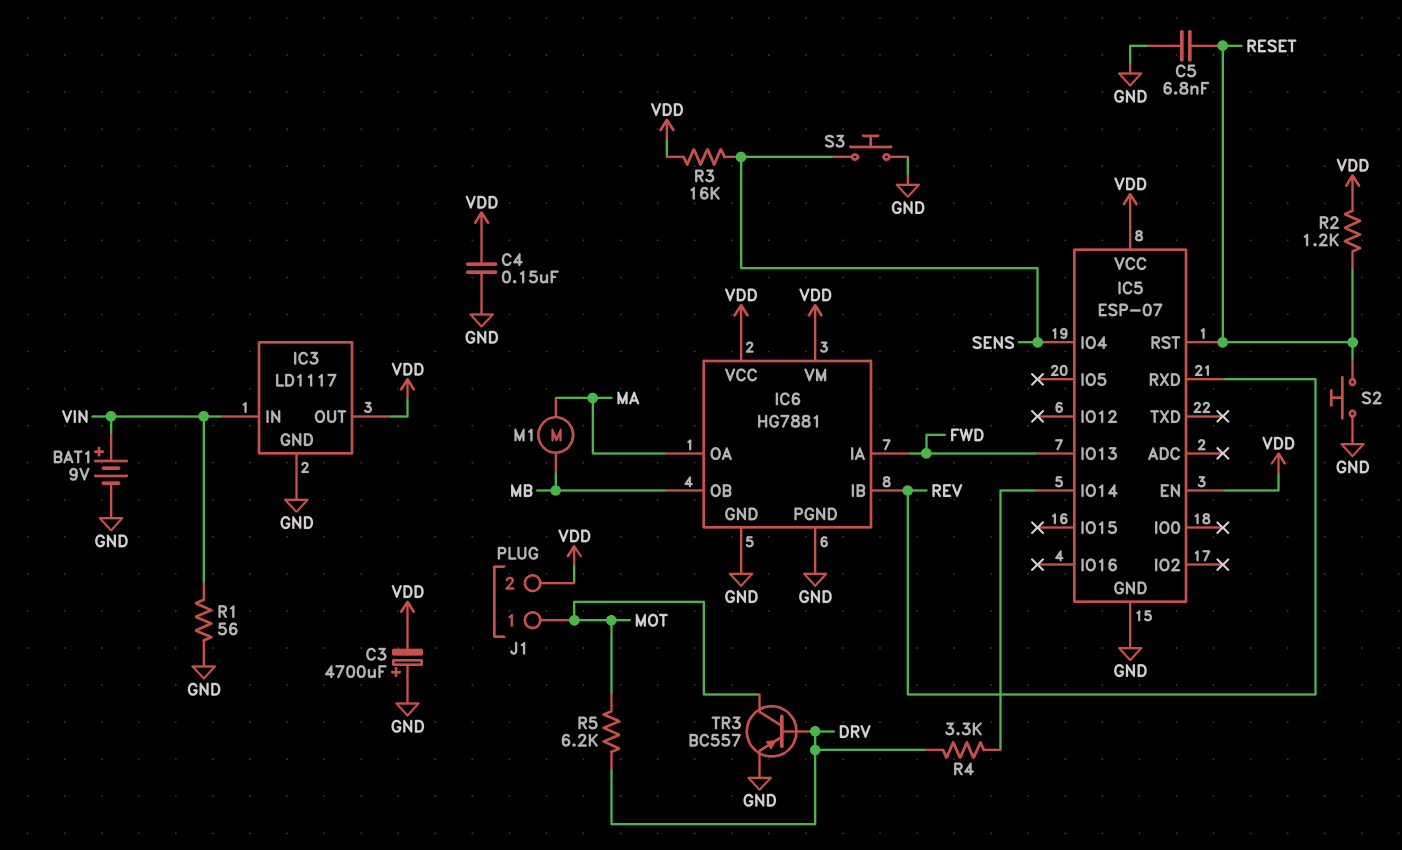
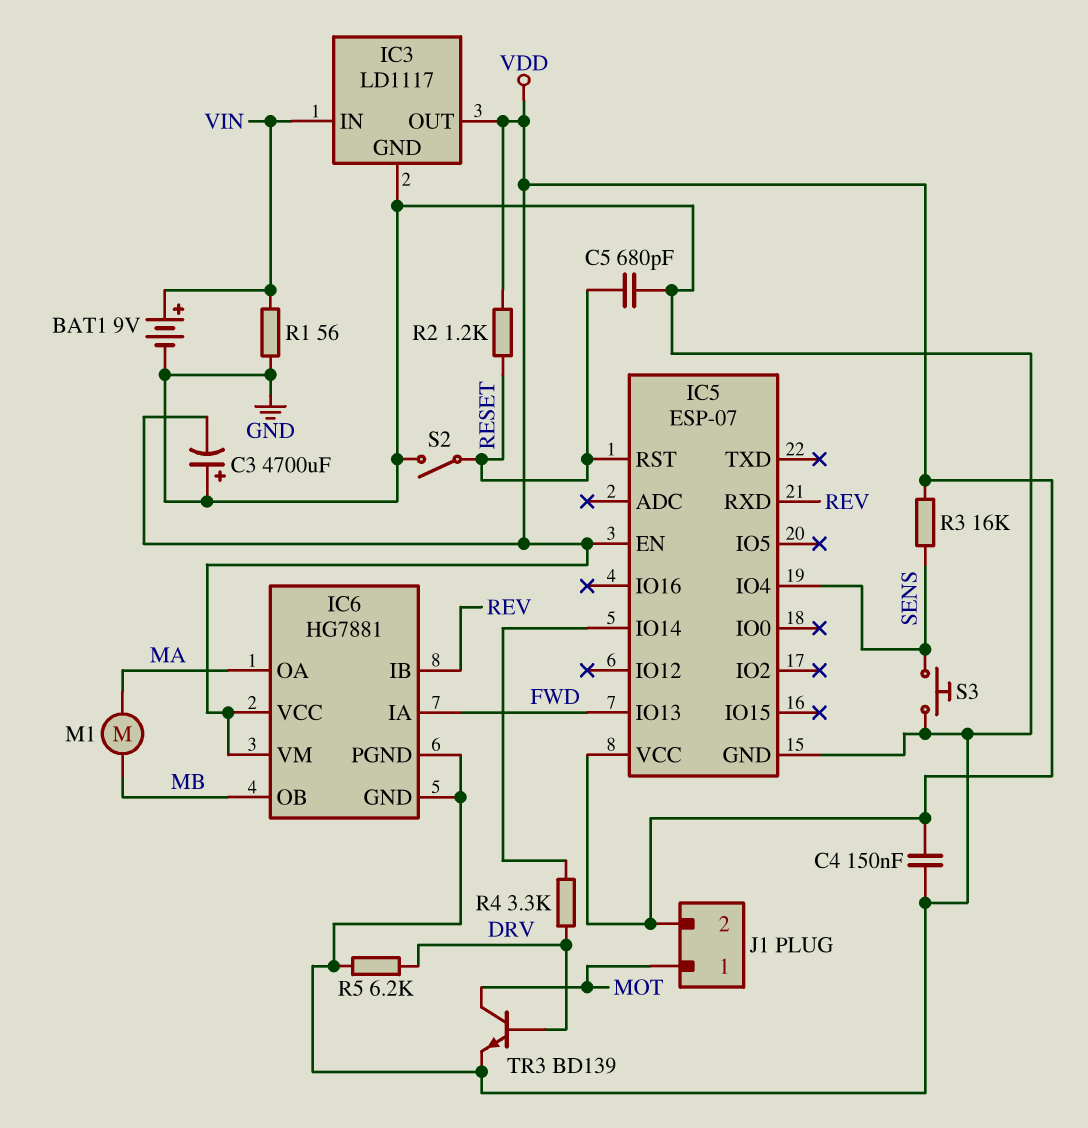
C5: 6.8nF (GND, RESET) -> 680pF (GND, RESET)
R5: 6.2k (DRV, MOT) -> 6.2k (DRV, GND)
S2: button (GND, RESET) -> switch (GND, RESET)
TR3: PNP BC557 (B DRV, C MOT, E GND) -> NPN BD139 (B DRV, C MOT, E GND)

